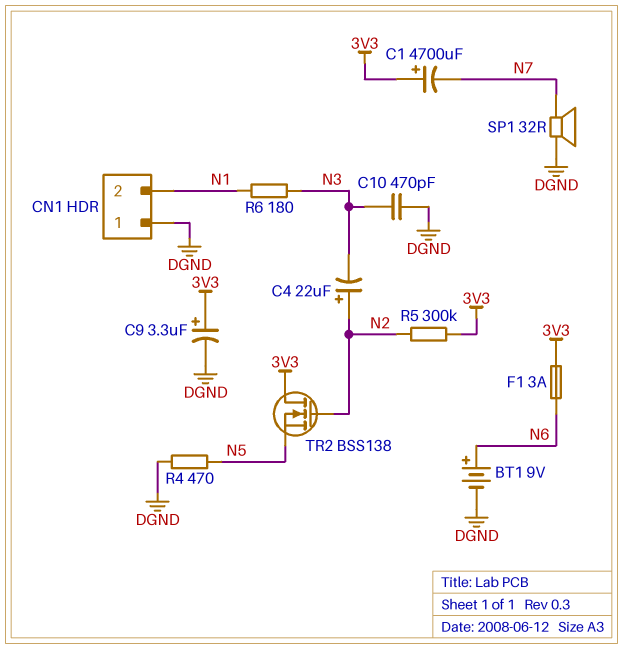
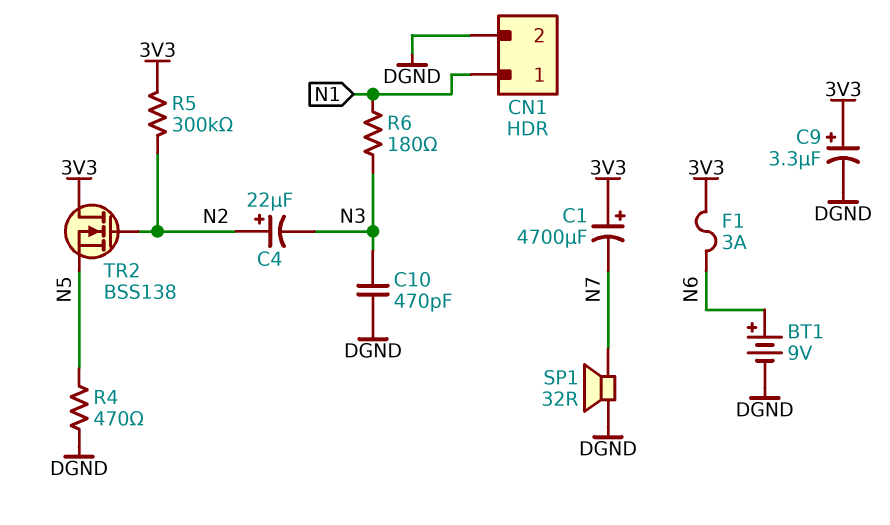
CN1 pin 1: DGND -> N1
CN1 pin 2: N1 -> DGND

